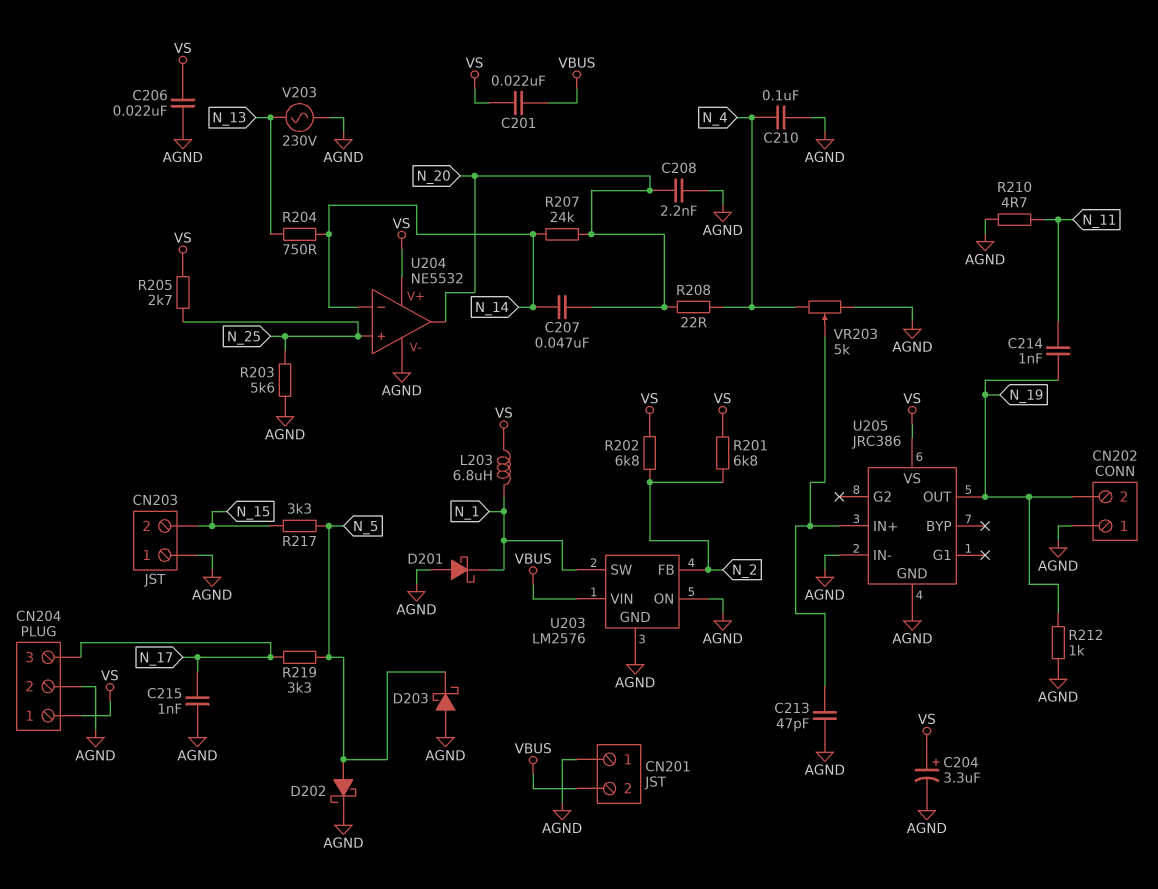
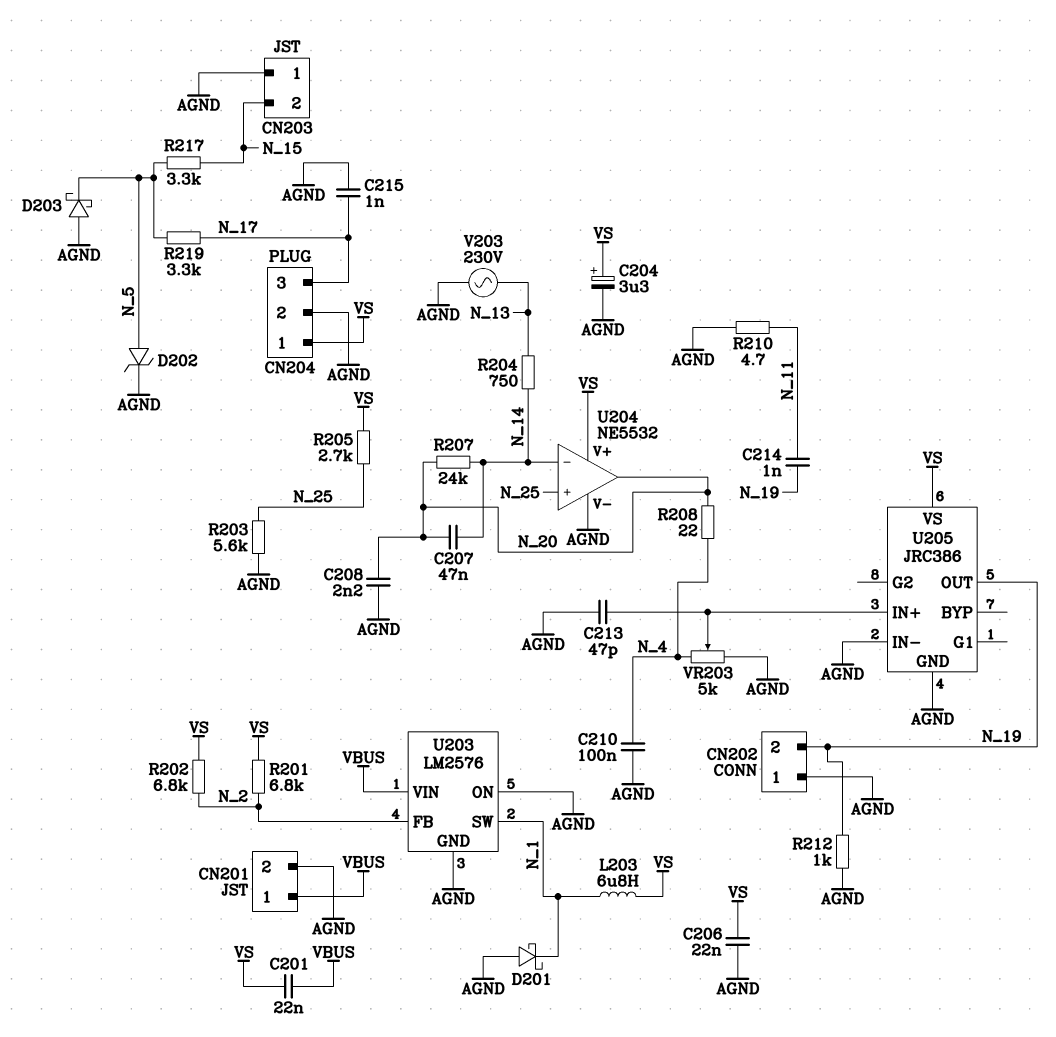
CN201 pin 1: AGND -> VBUS
CN201 pin 2: VBUS -> AGND
D202: schottky (A N_5, K AGND) -> zener (A N_5, K AGND)

